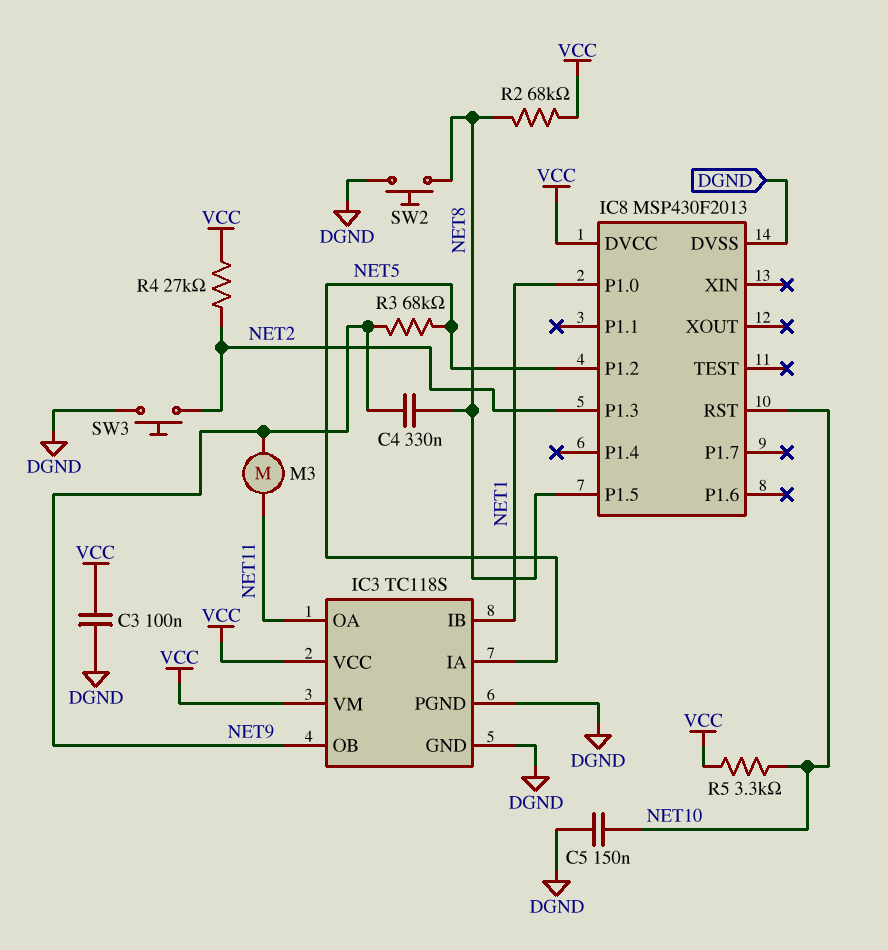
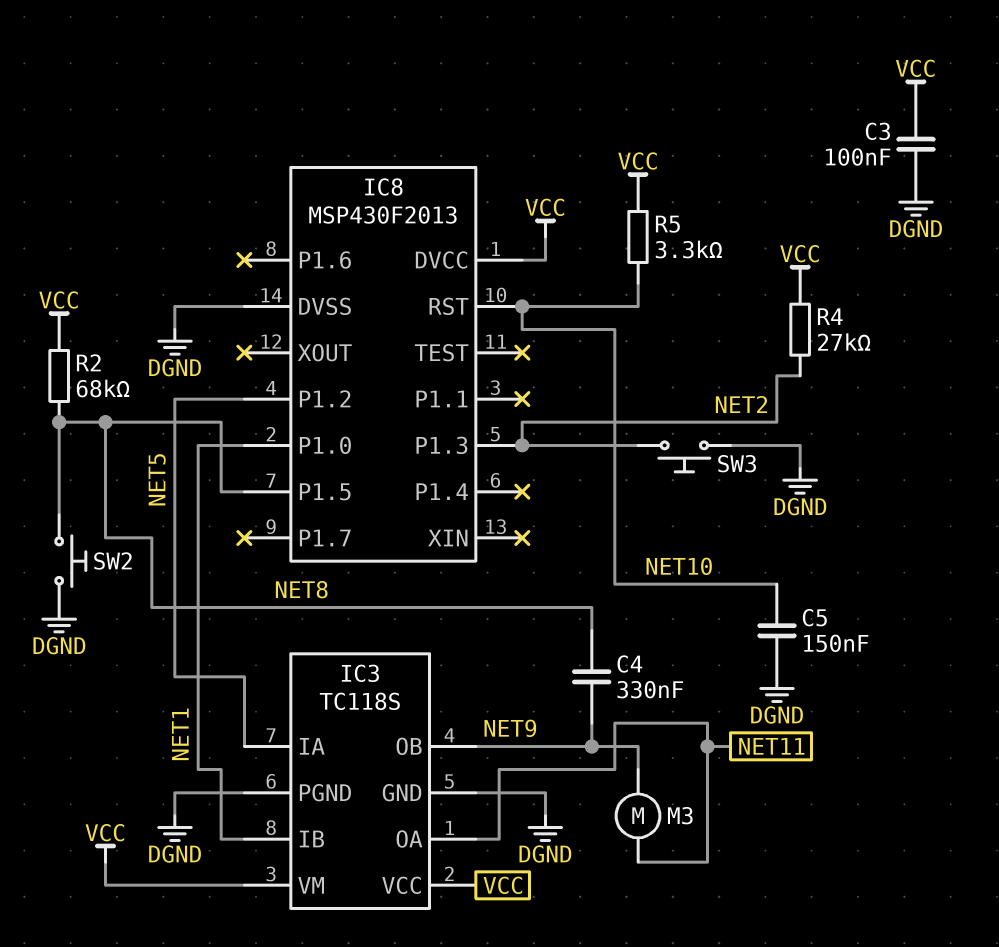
R3: 68k (NET5, NET9) -> none

